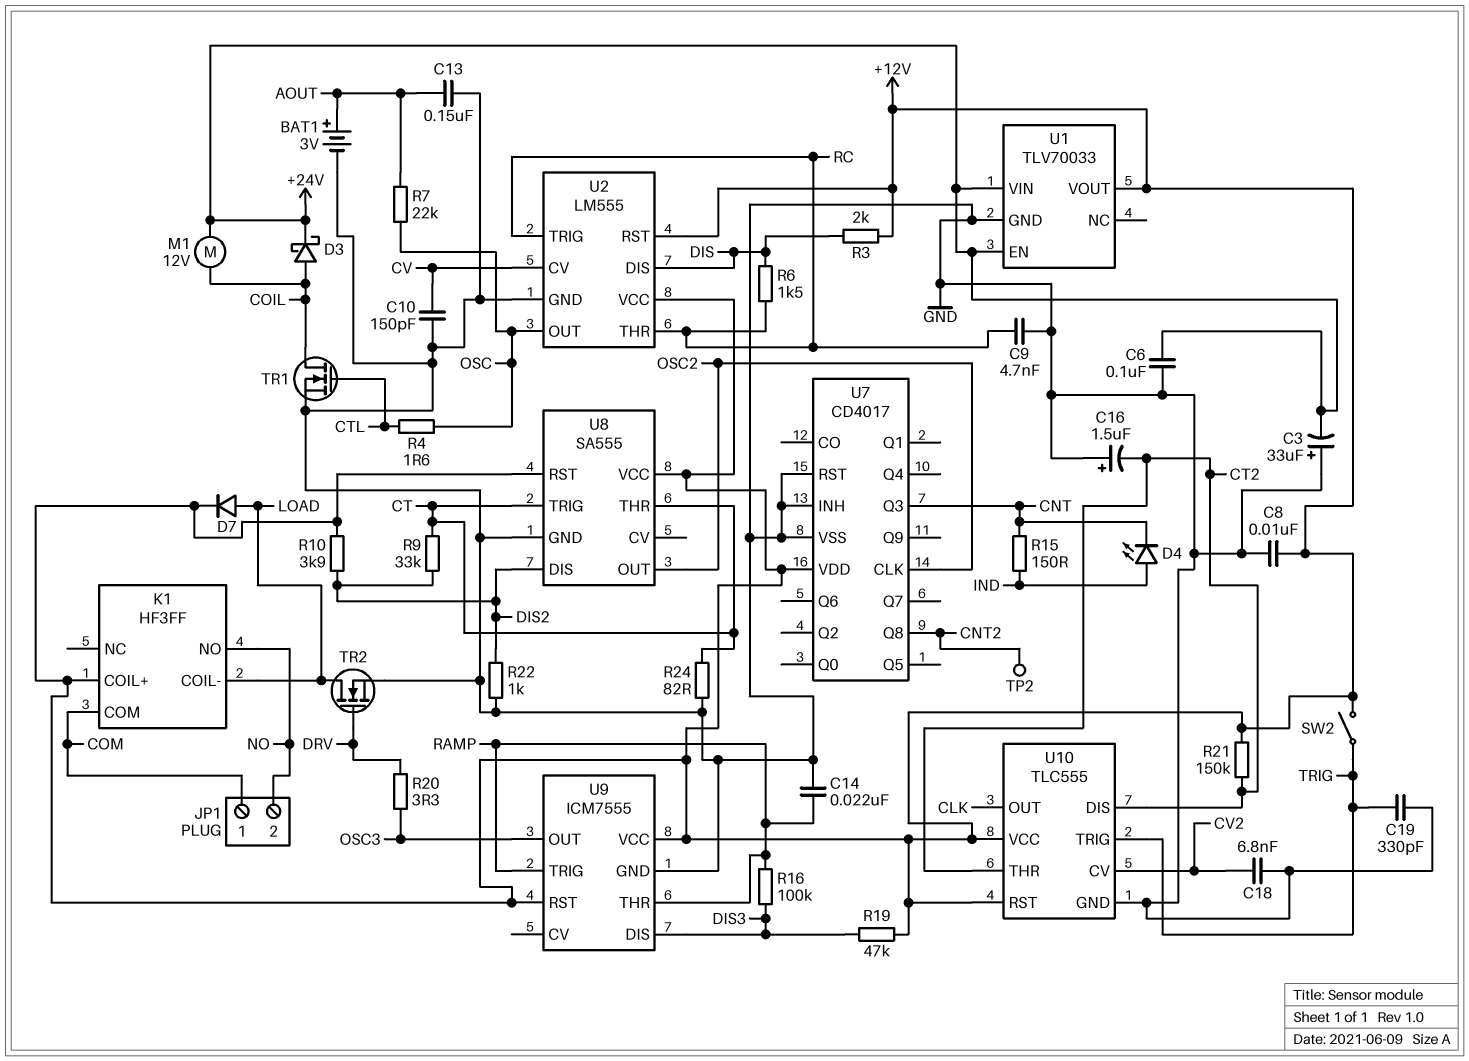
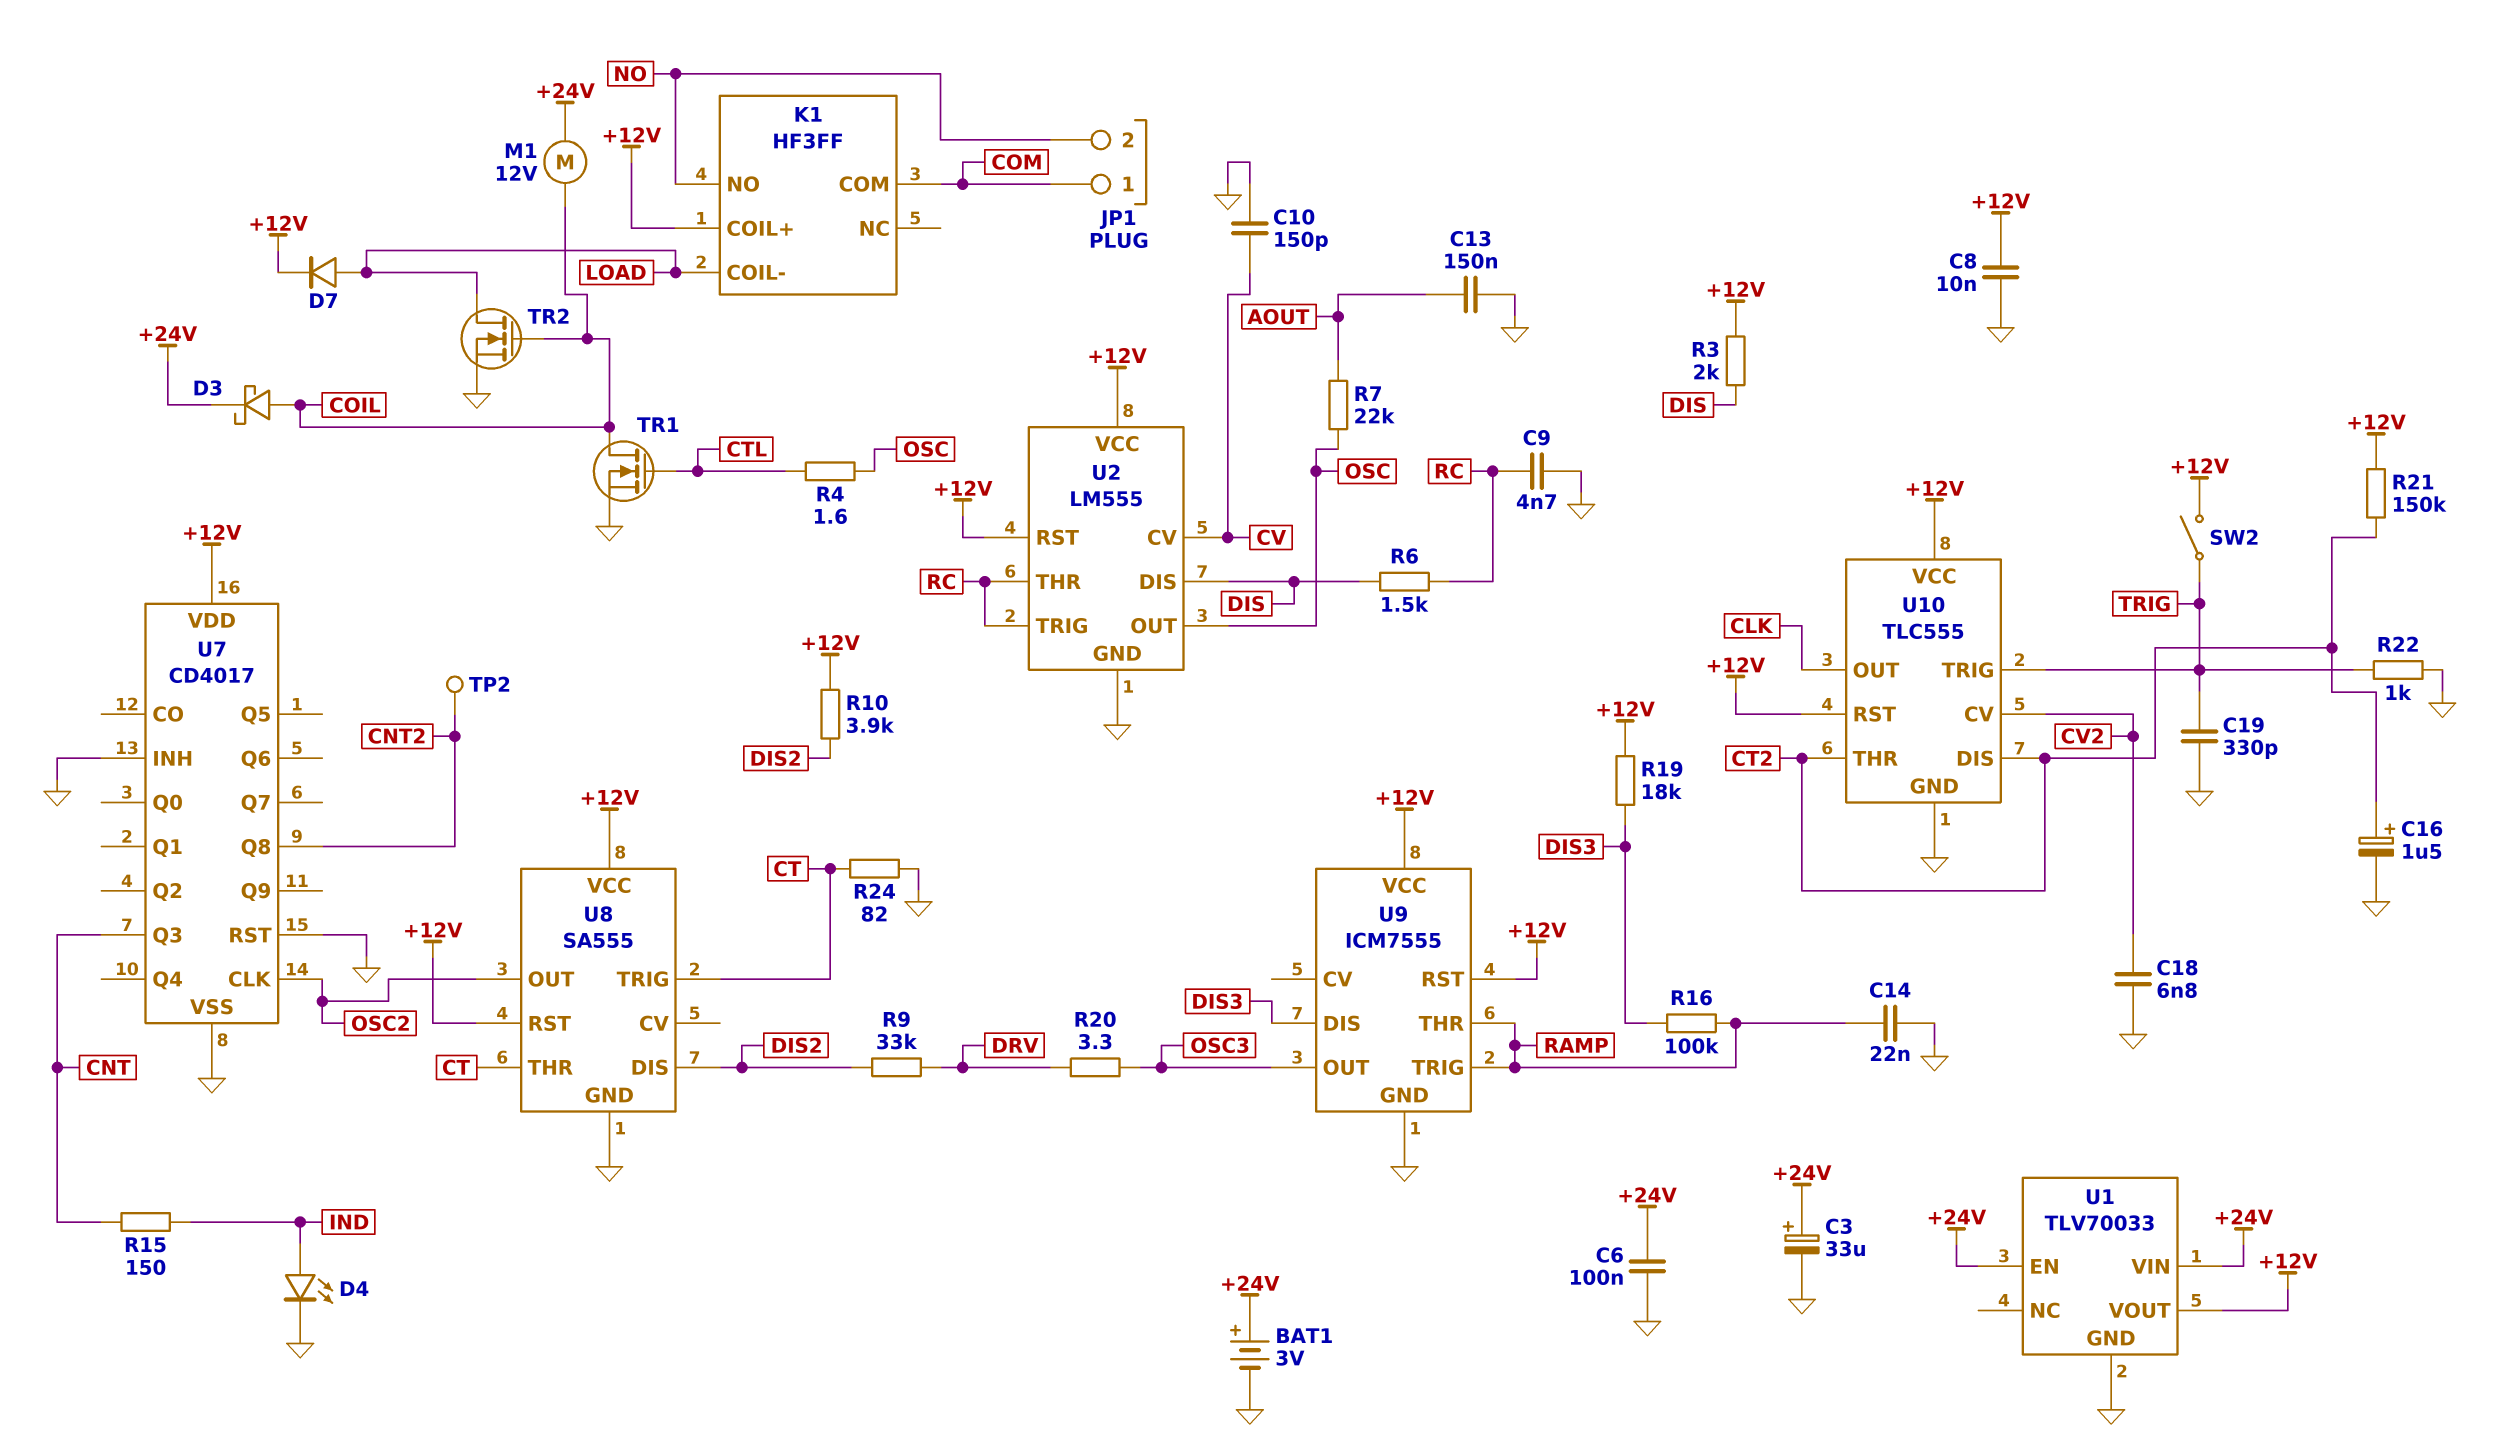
BAT1: 3V (plus AOUT, minus GND) -> 3V (plus +24V, minus GND)
C3: 33uF (plus GND, minus +24V) -> 33uF (plus +24V, minus GND)
C16: 1.5uF (plus GND, minus CT2) -> 1.5uF (plus CT2, minus GND)
D4: LED (A IND, K CNT) -> LED (A IND, K GND)
R9: 33k (CT, DIS2) -> 33k (DIS2, DRV)
R19: 47k (+12V, DIS3) -> 18k (+12V, DIS3)
R22: 1k (DIS2, GND) -> 1k (GND, TRIG)
TR2: NMOS (G DRV, D LOAD, S GND) -> NMOS (G COIL, D LOAD, S GND)

